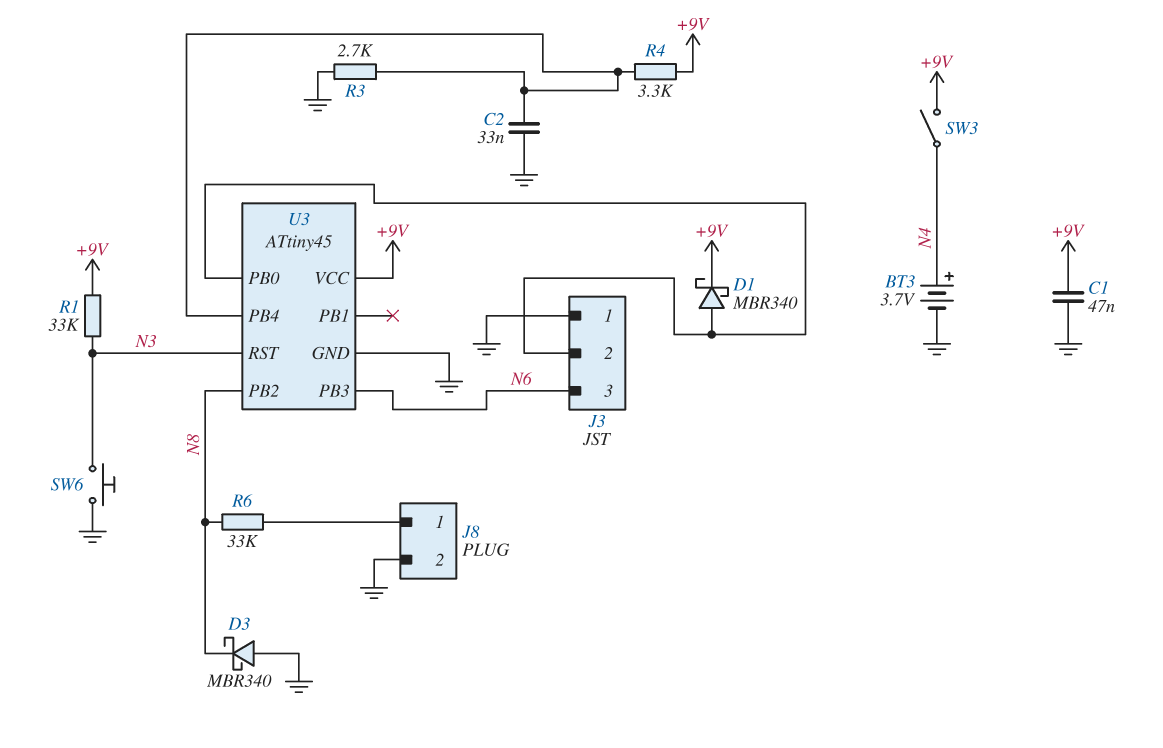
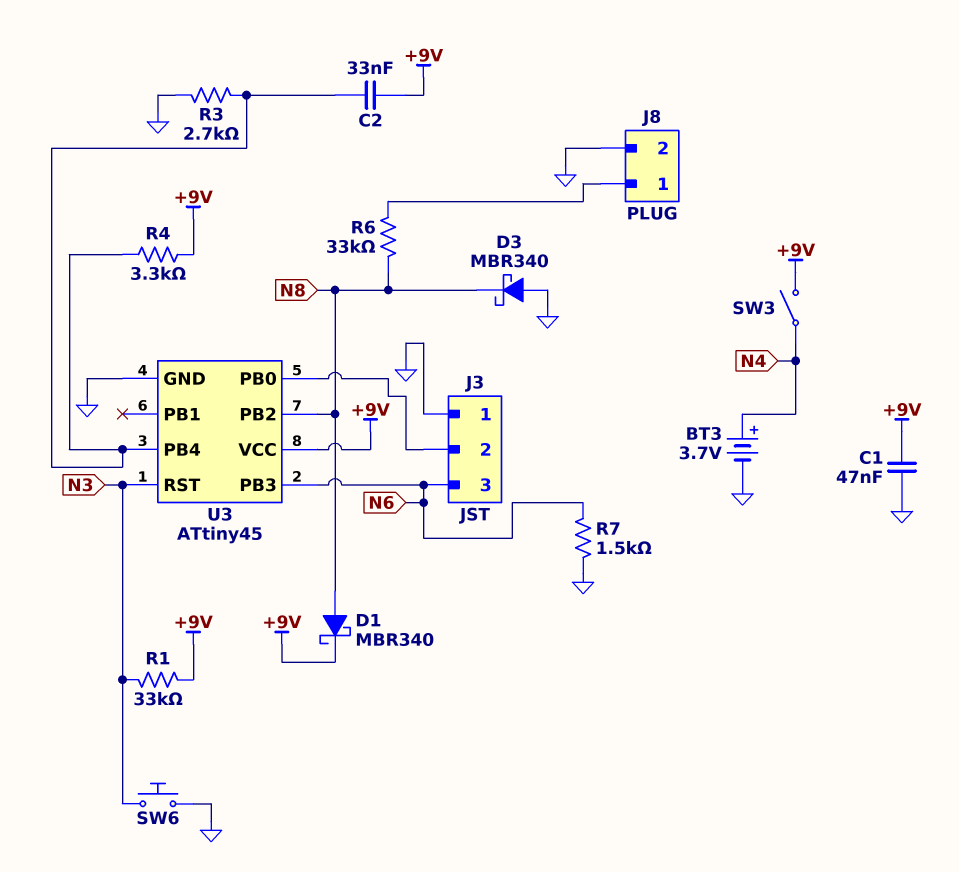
C2: 33nF (GND, U3/PB4) -> 33nF (+9V, U3/PB4)
D1: schottky MBR340 (A J3/2, K +9V) -> schottky MBR340 (A N8, K +9V)
R7: none -> 1.5k (GND, N6)

